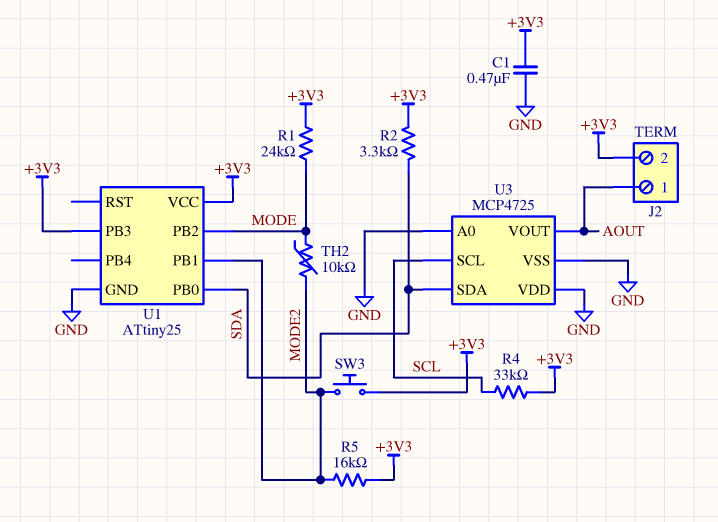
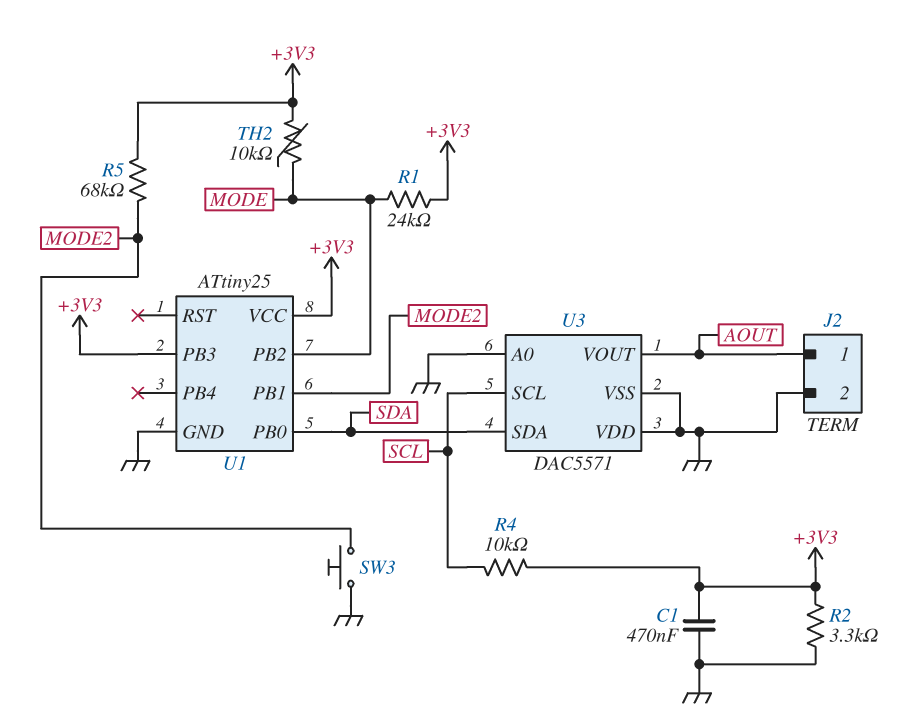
J2 pin 2: +3V3 -> GND
R2: 3.3k (+3V3, SDA) -> 3.3k (+3V3, GND)
R4: 33k (+3V3, SCL) -> 10k (+3V3, SCL)
R5: 16k (+3V3, MODE2) -> 68k (+3V3, MODE2)
SW3: button (+3V3, MODE2) -> button (GND, MODE2)
TH2: 10k (MODE, MODE2) -> 10k (+3V3, MODE)
U3: MCP4725 -> DAC5571

